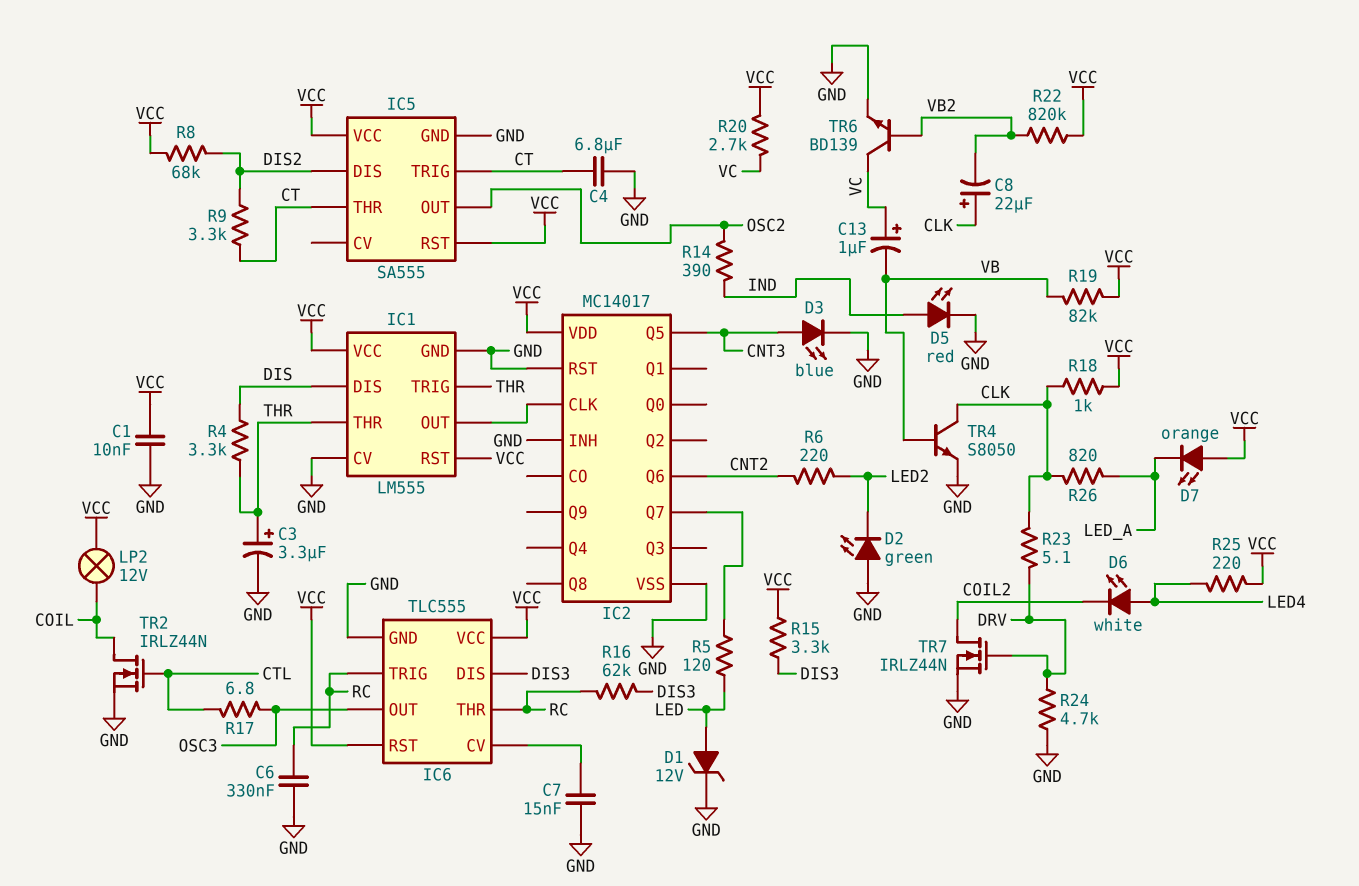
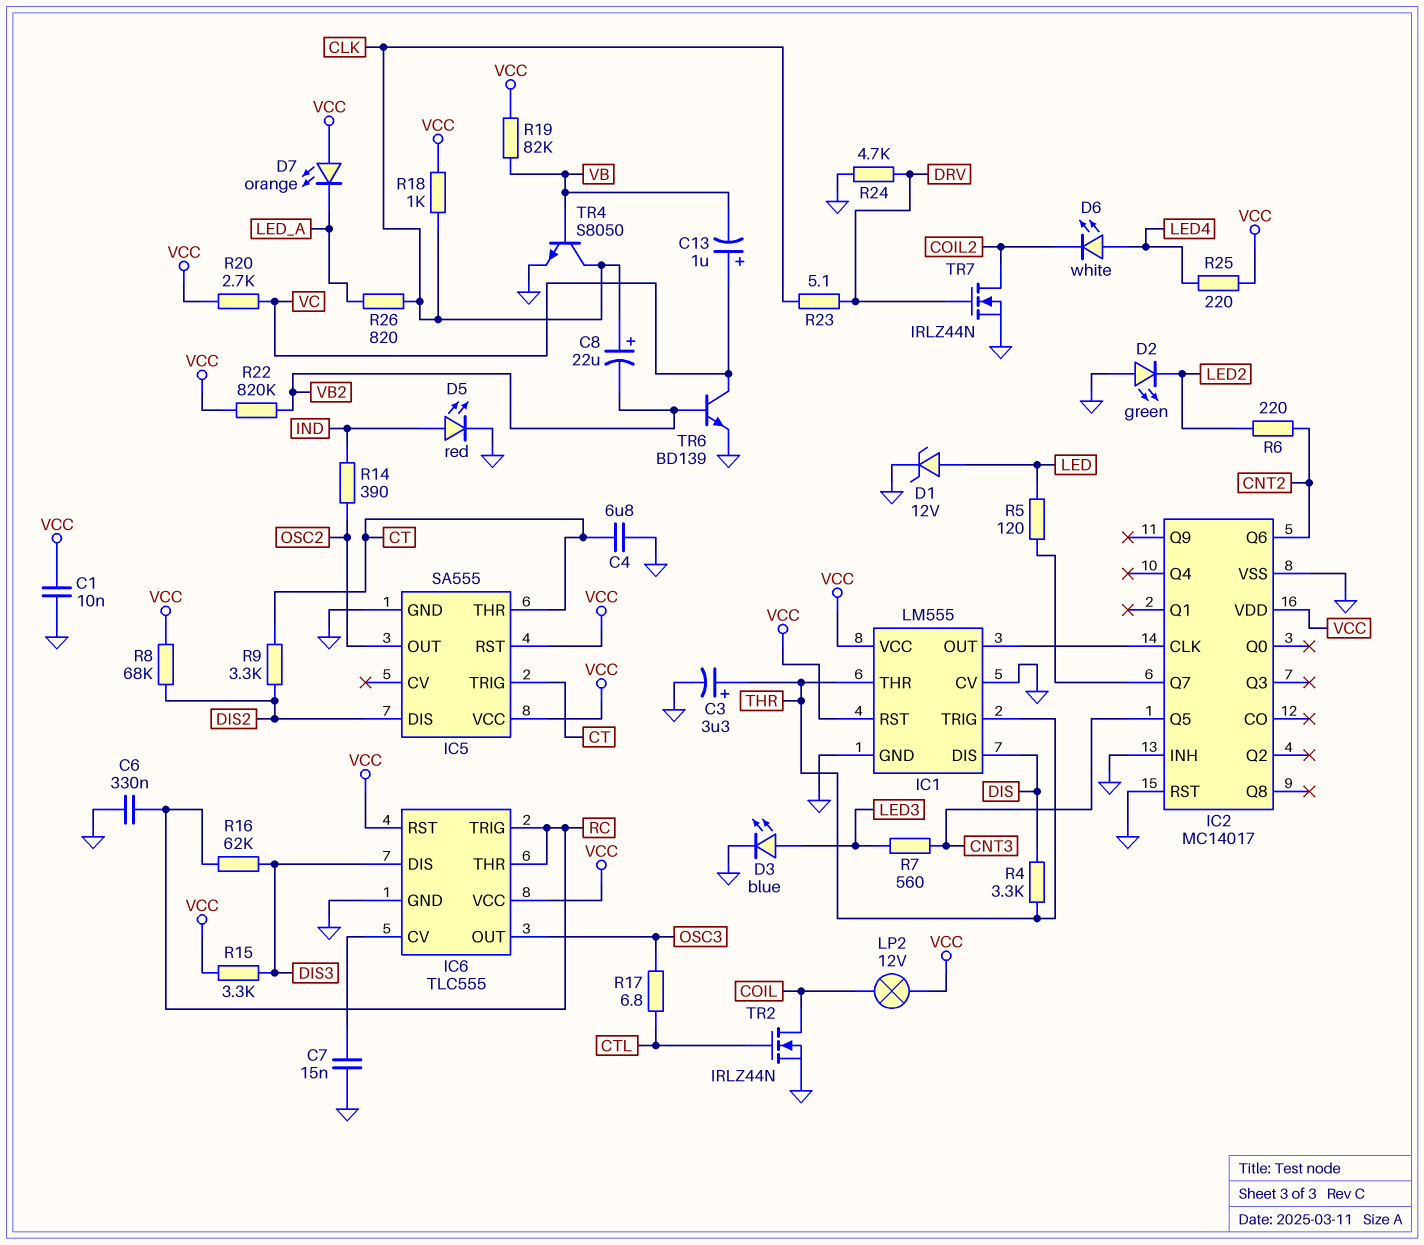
D3: LED blue (A CNT3, K GND) -> LED blue (A LED3, K GND)
R7: none -> 560 (CNT3, LED3)

